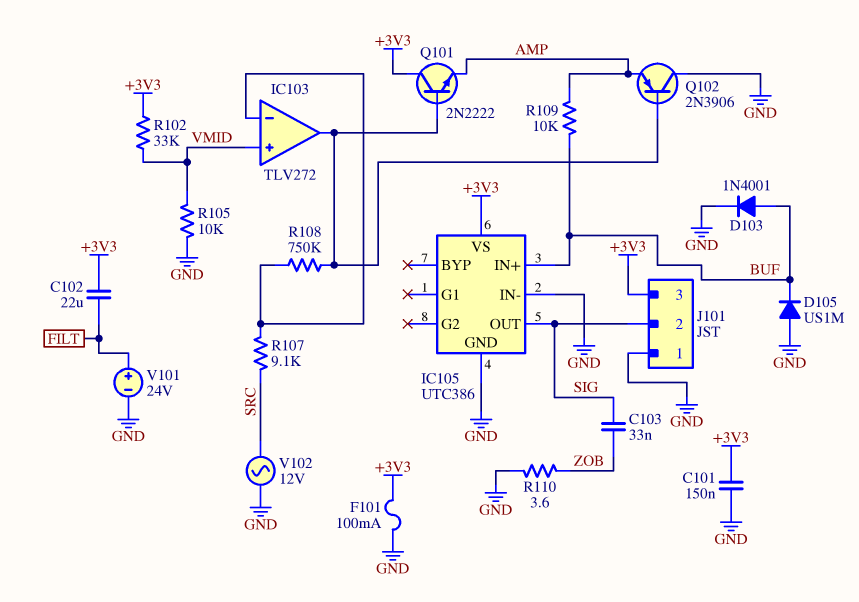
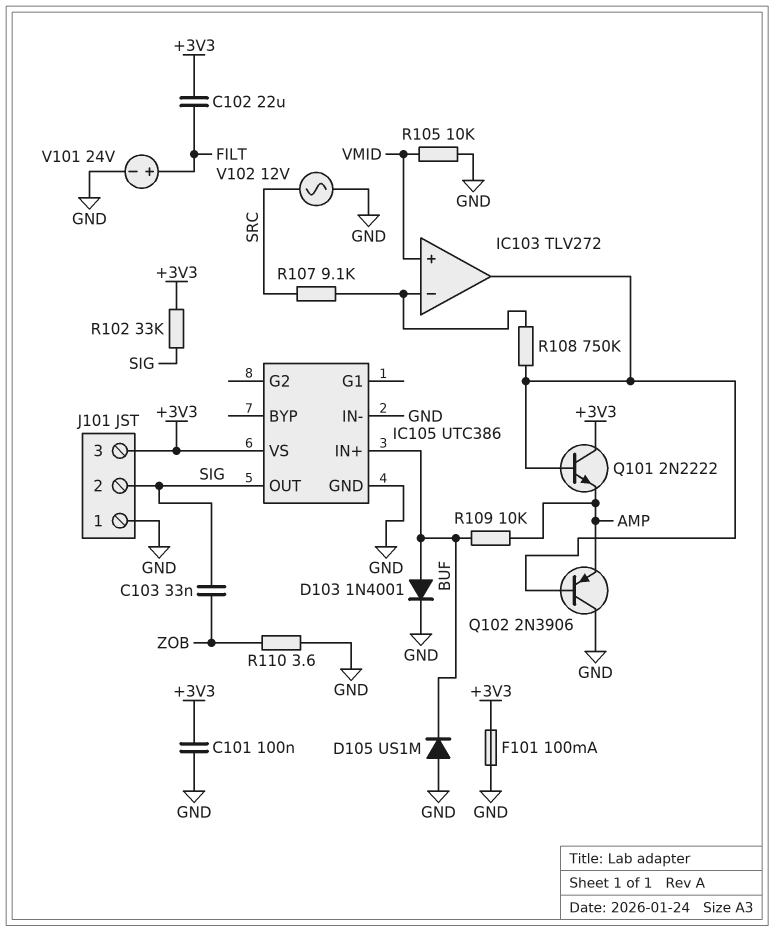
C101: 150nF (+3V3, GND) -> 100nF (+3V3, GND)
R102: 33k (+3V3, VMID) -> 33k (+3V3, SIG)

